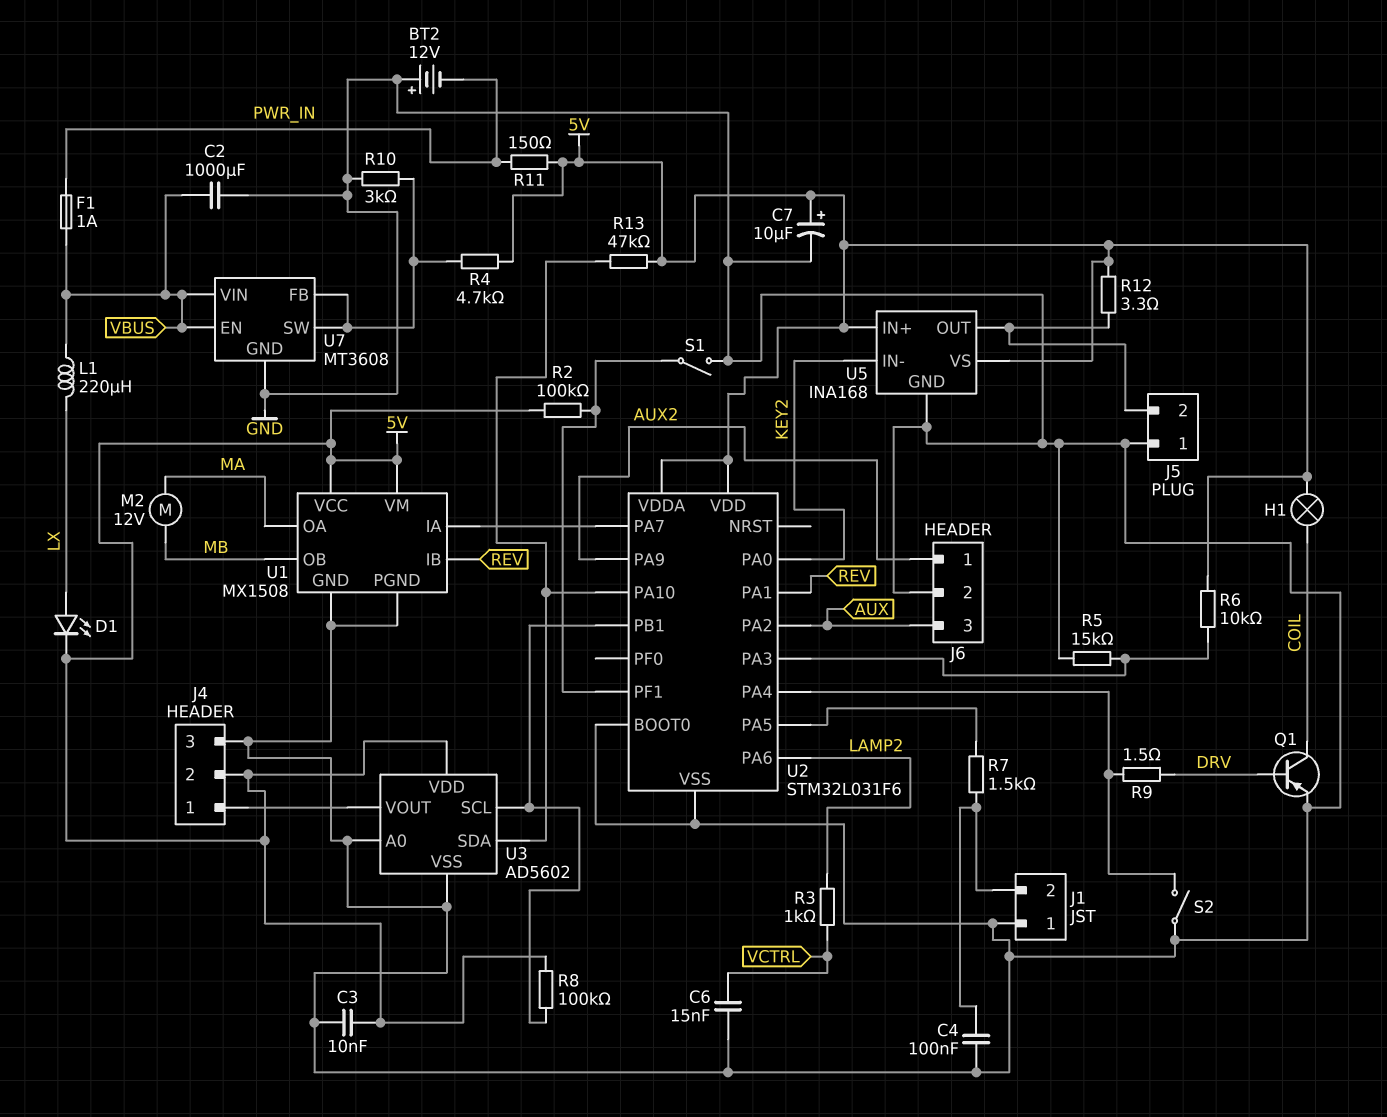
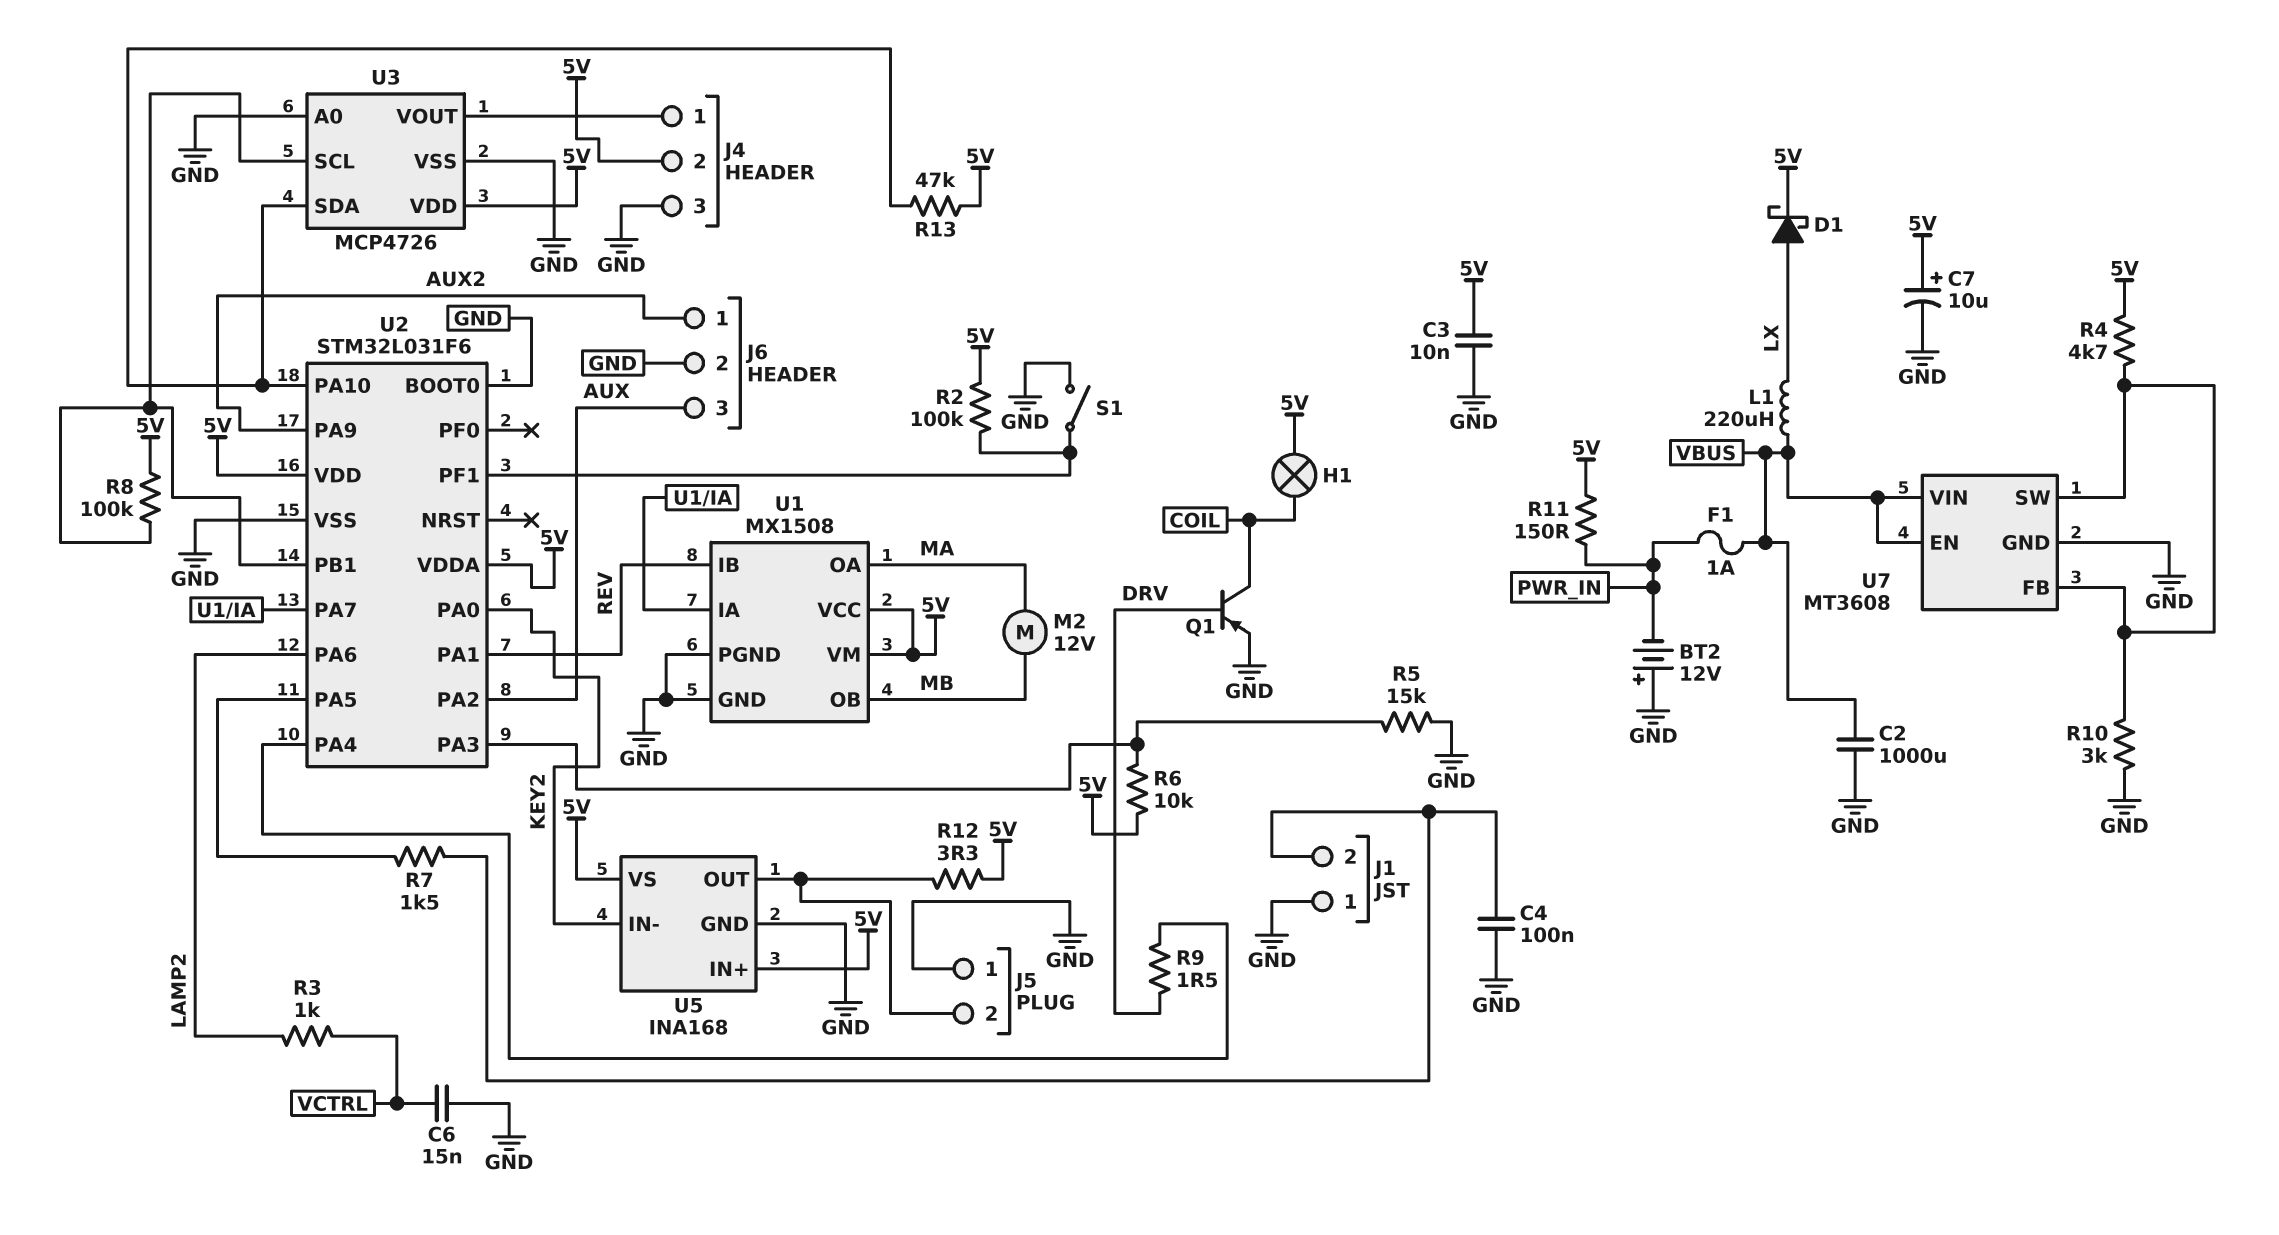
D1: LED (A LX, K 5V) -> schottky (A LX, K 5V)
S2: switch (GND, U2/PA4) -> none
U3: AD5602 -> MCP4726

